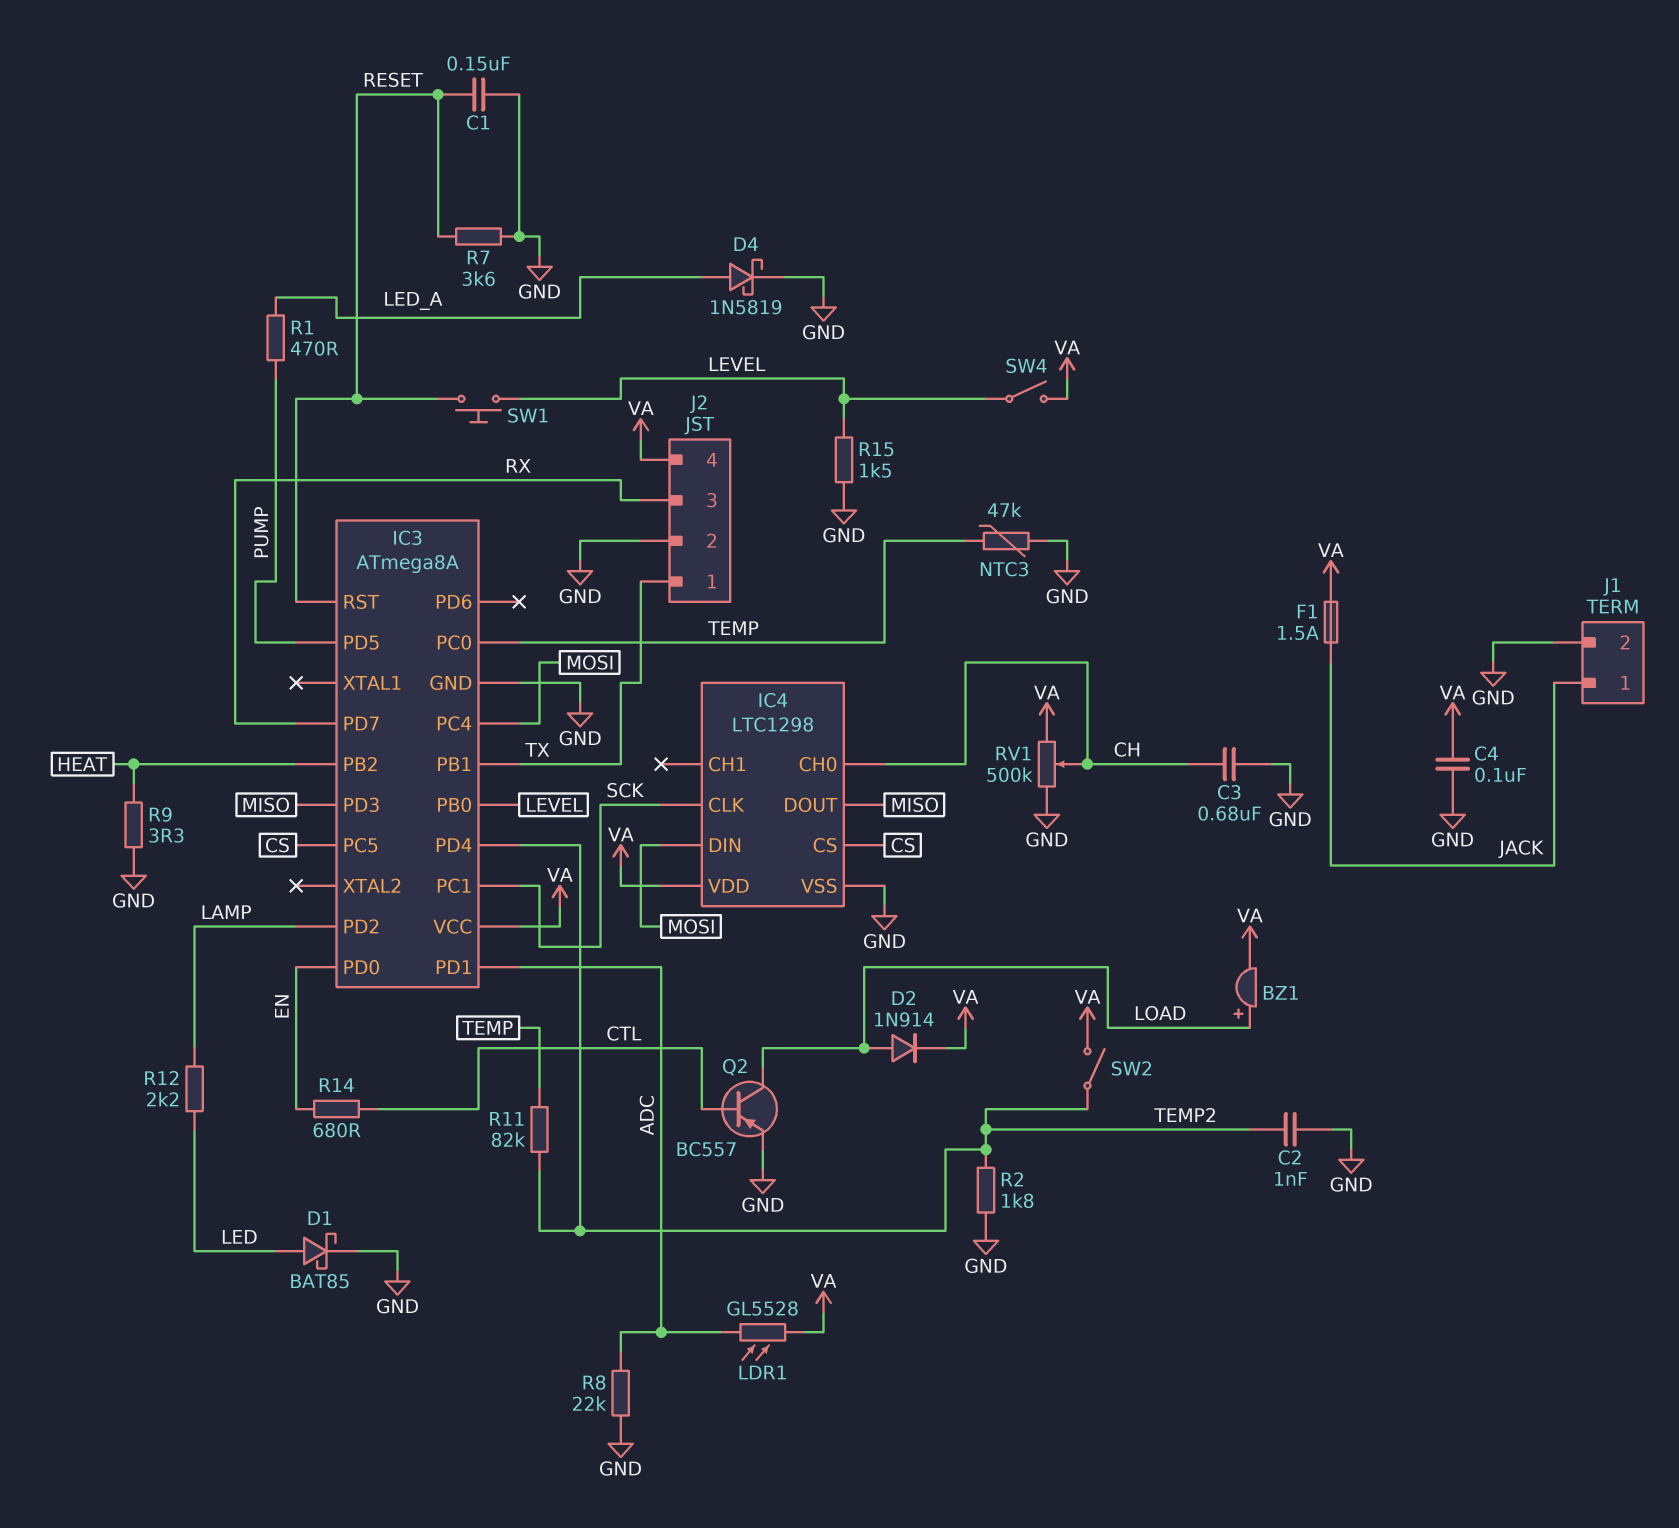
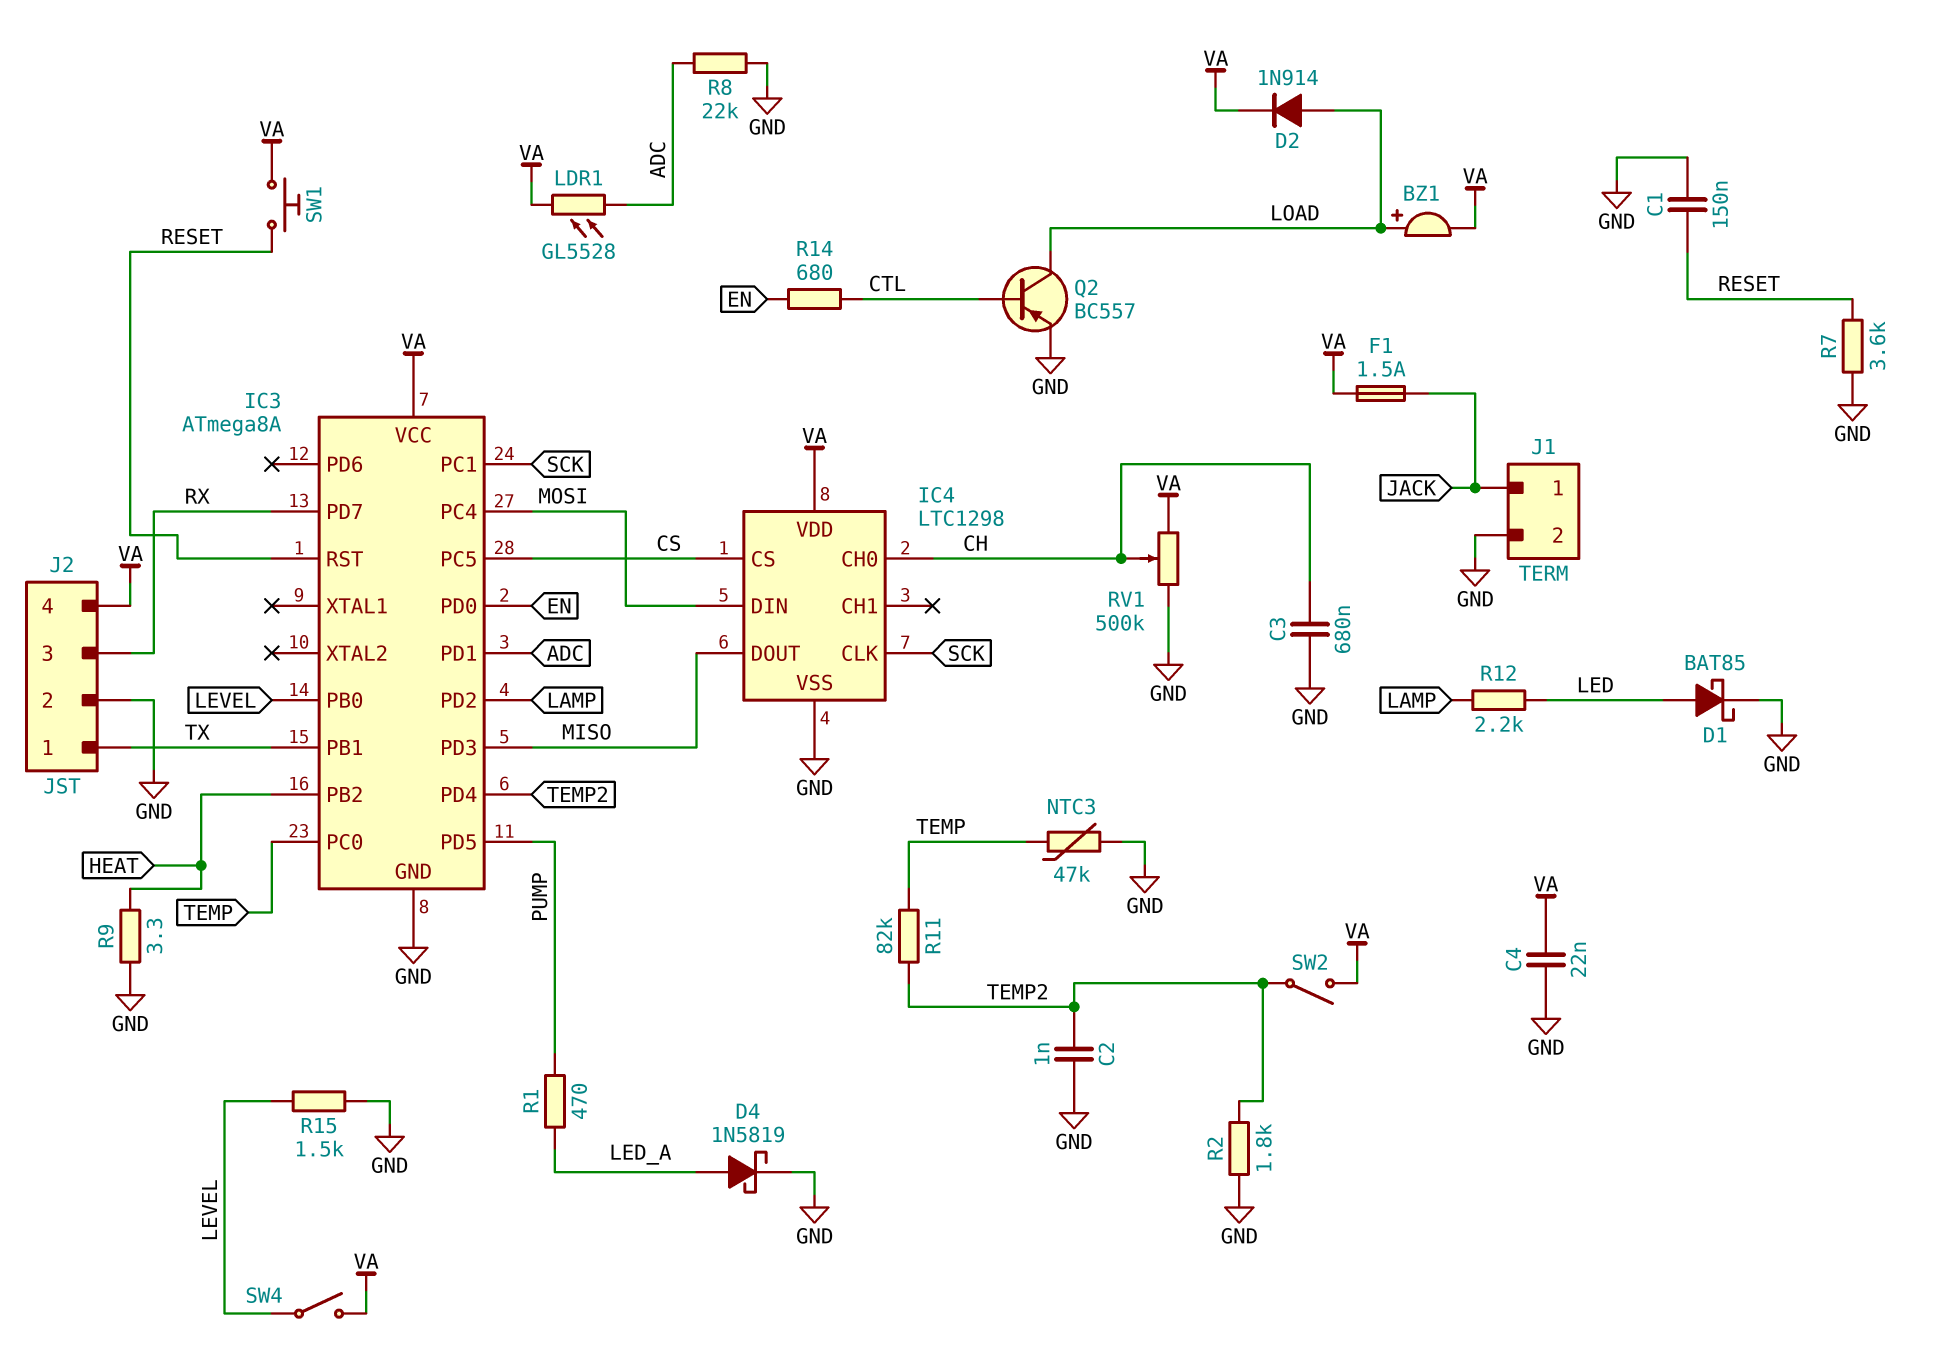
C4: 100nF (GND, VA) -> 22nF (GND, VA)
SW1: button (LEVEL, RESET) -> button (RESET, VA)

